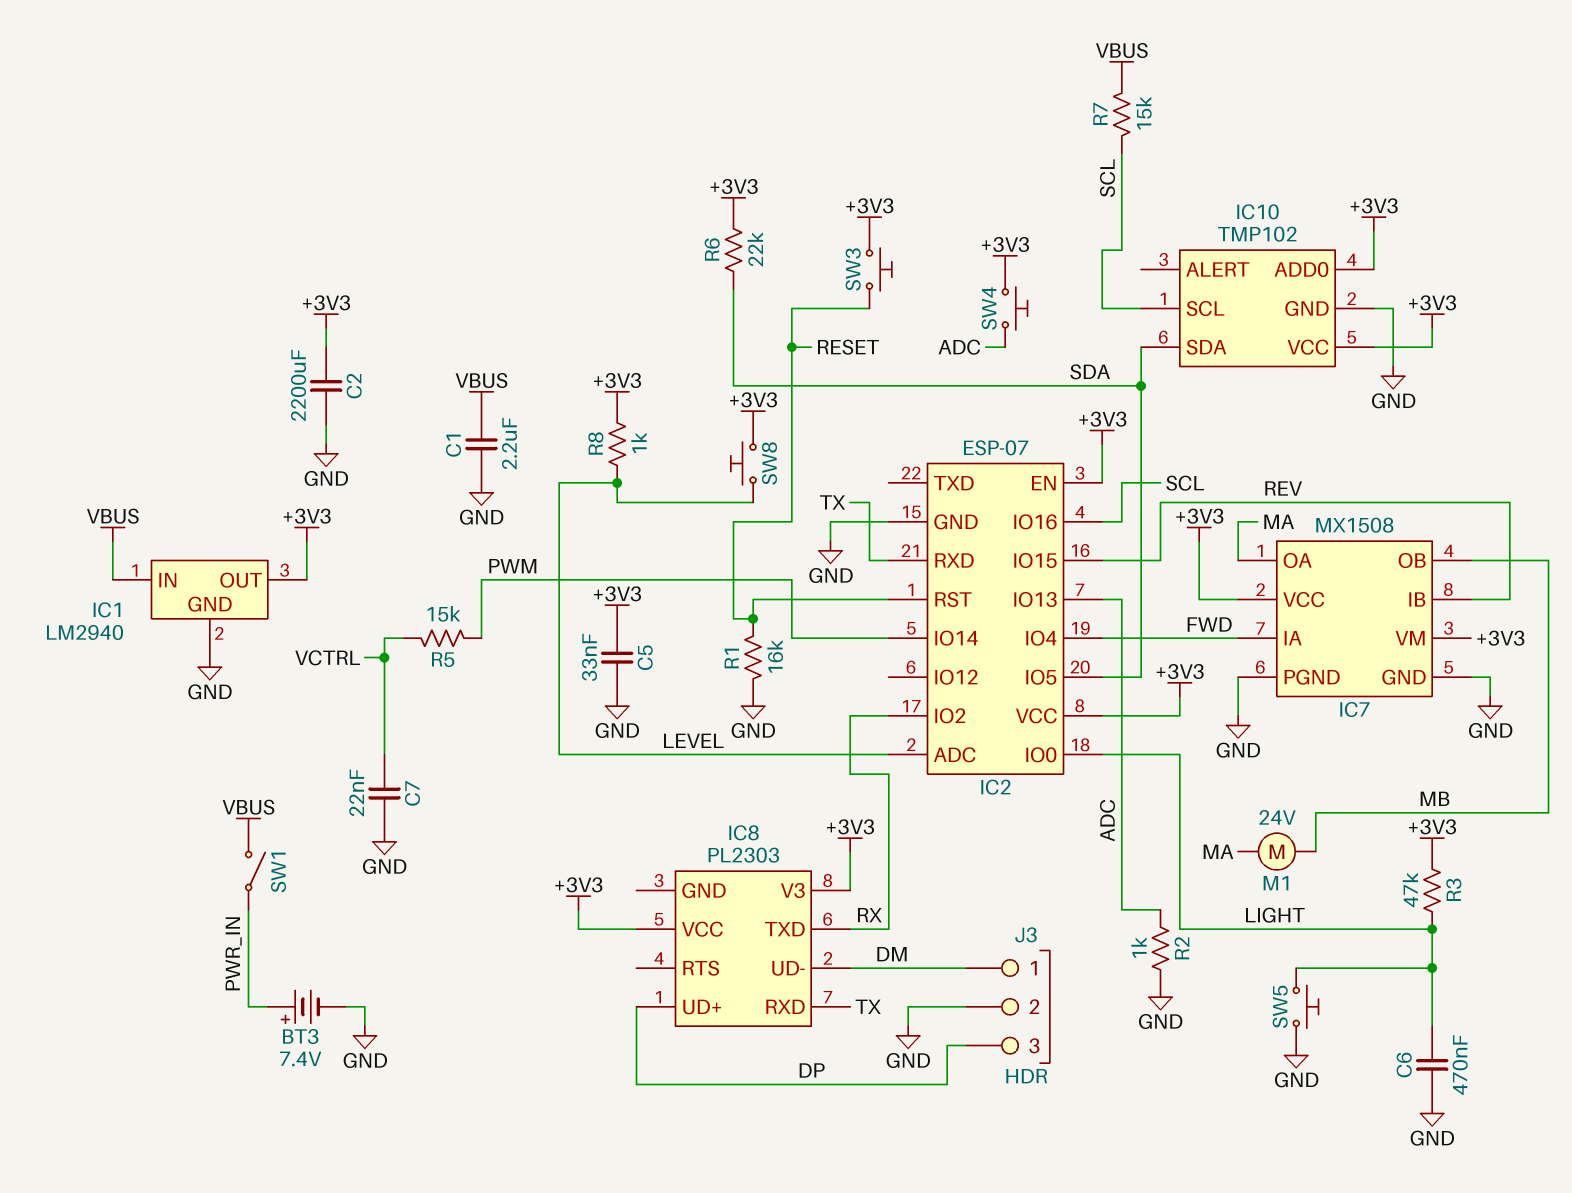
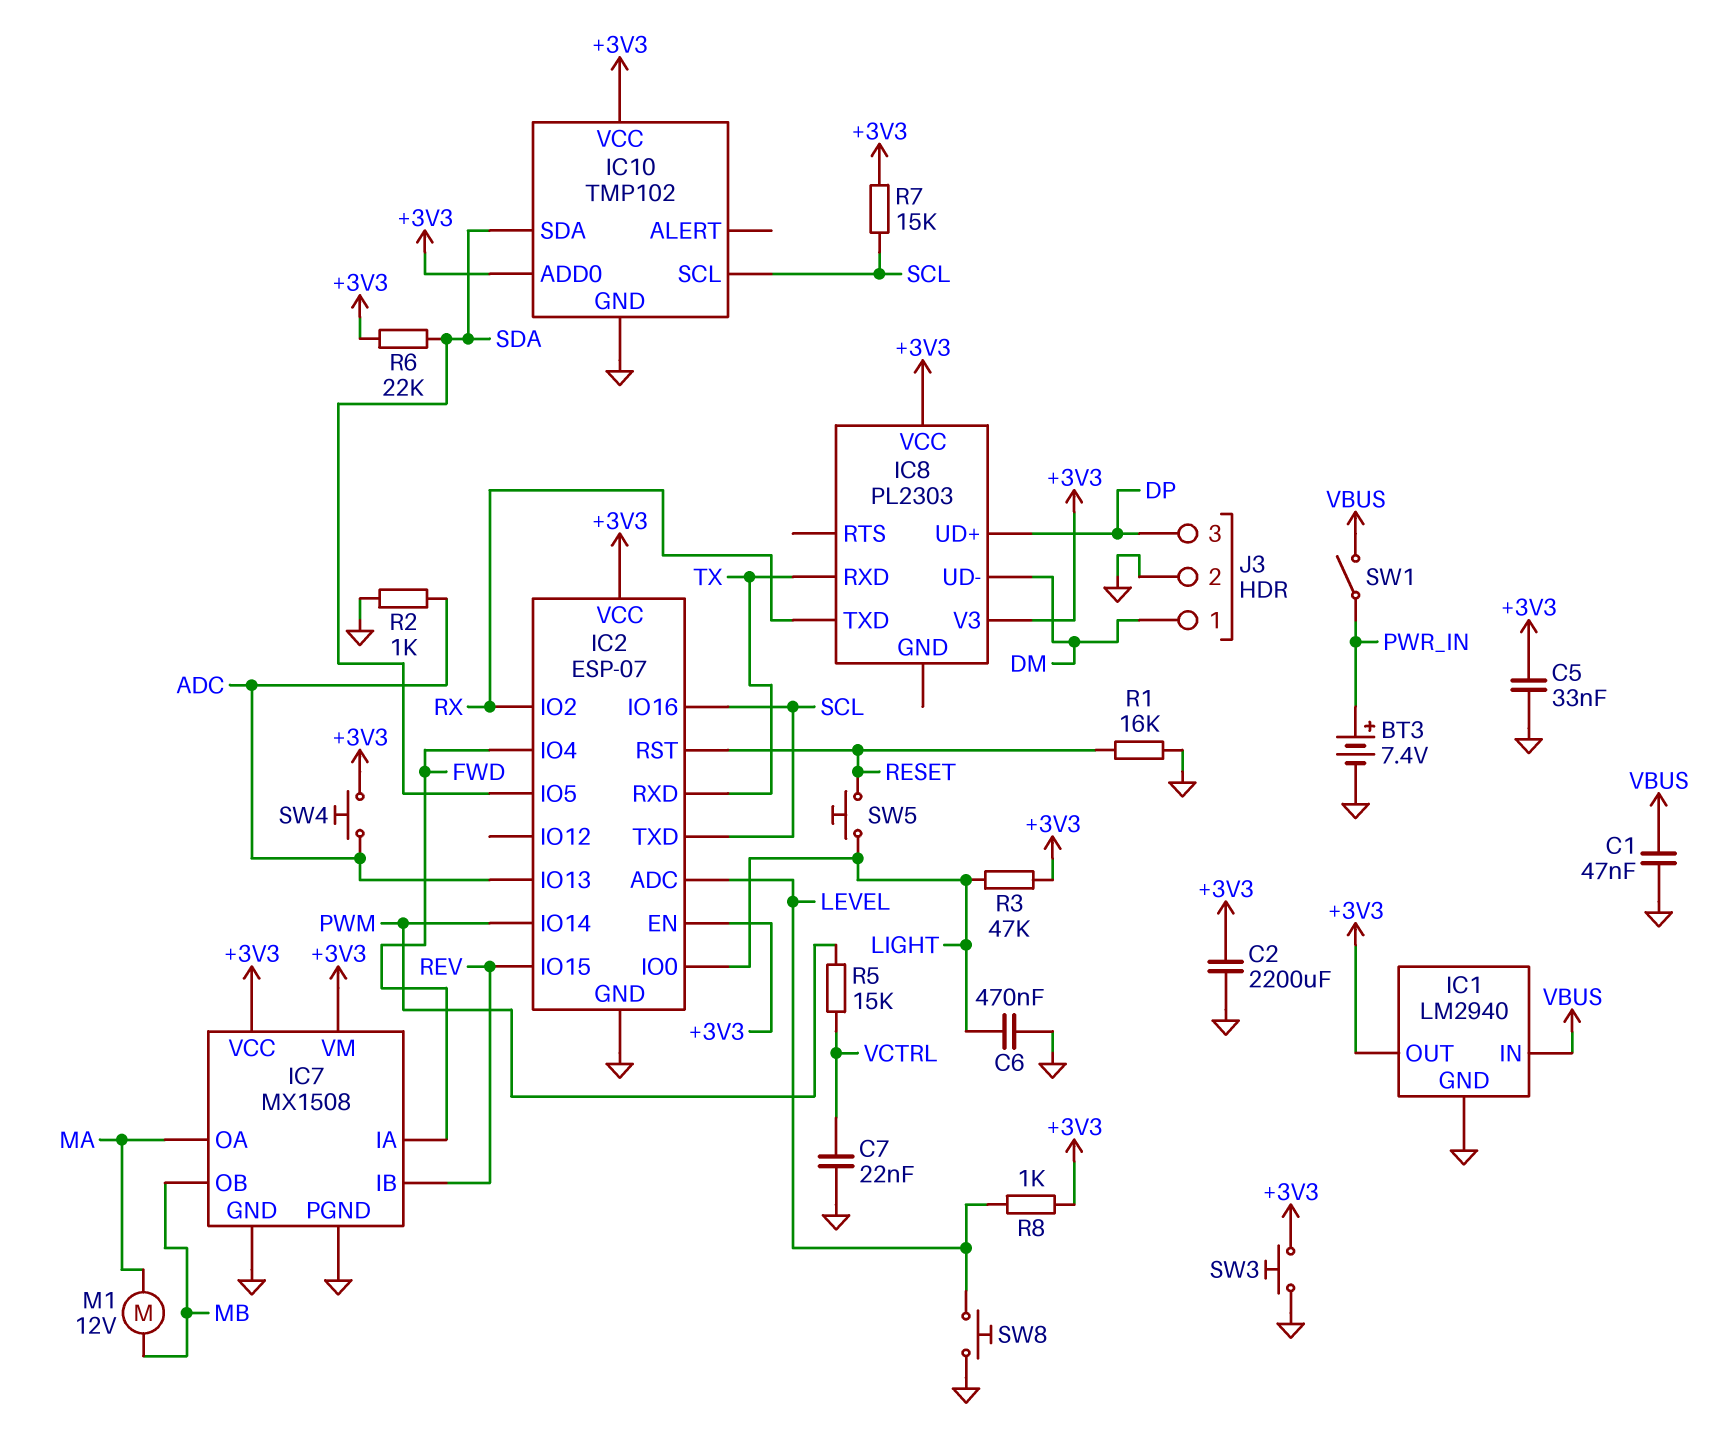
C1: 2.2uF (GND, VBUS) -> 47nF (GND, VBUS)
IC2 pin TXD: none -> SCL
M1: motor 24V (MA, MB) -> motor 12V (MA, MB)
R7: 15k (SCL, VBUS) -> 15k (+3V3, SCL)
SW3: button (+3V3, RESET) -> button (+3V3, GND)
SW5: button (GND, LIGHT) -> button (LIGHT, RESET)
SW8: button (+3V3, LEVEL) -> button (GND, LEVEL)

